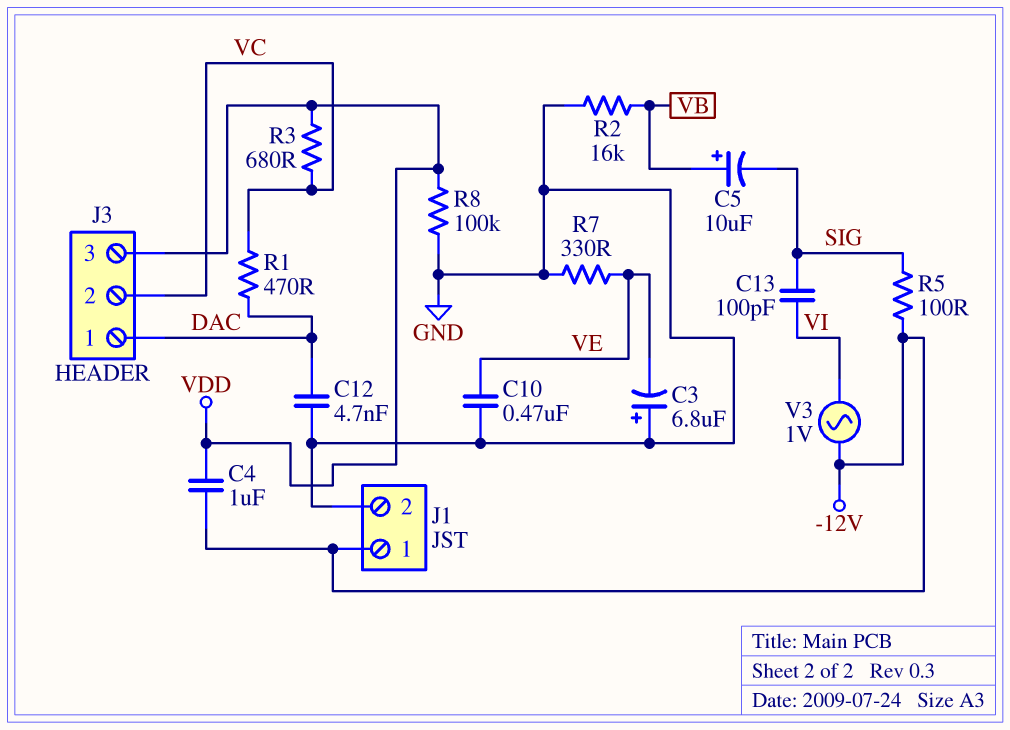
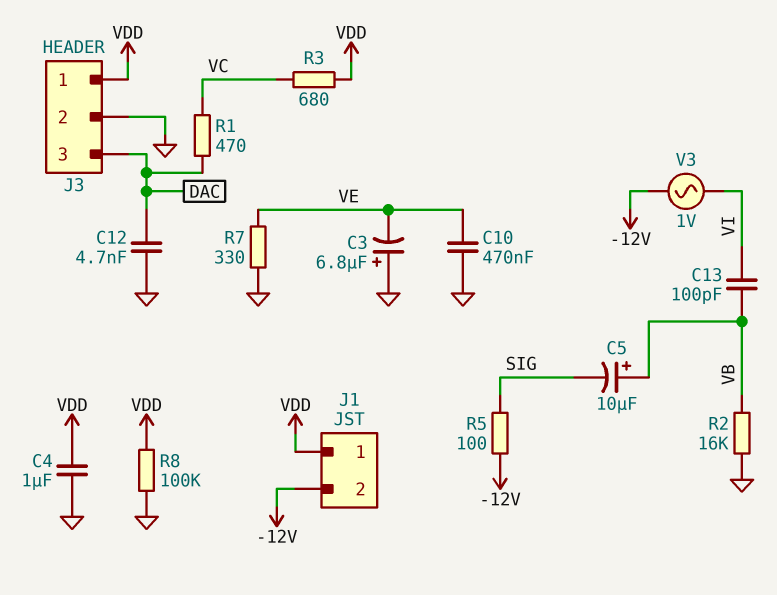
C4: 1uF (-12V, VDD) -> 1uF (GND, VDD)
C13: 100pF (SIG, VI) -> 100pF (VB, VI)
J1 pin 1: -12V -> VDD
J1 pin 2: GND -> -12V
J3 pin 1: DAC -> VDD
J3 pin 2: VC -> GND
J3 pin 3: VDD -> DAC

